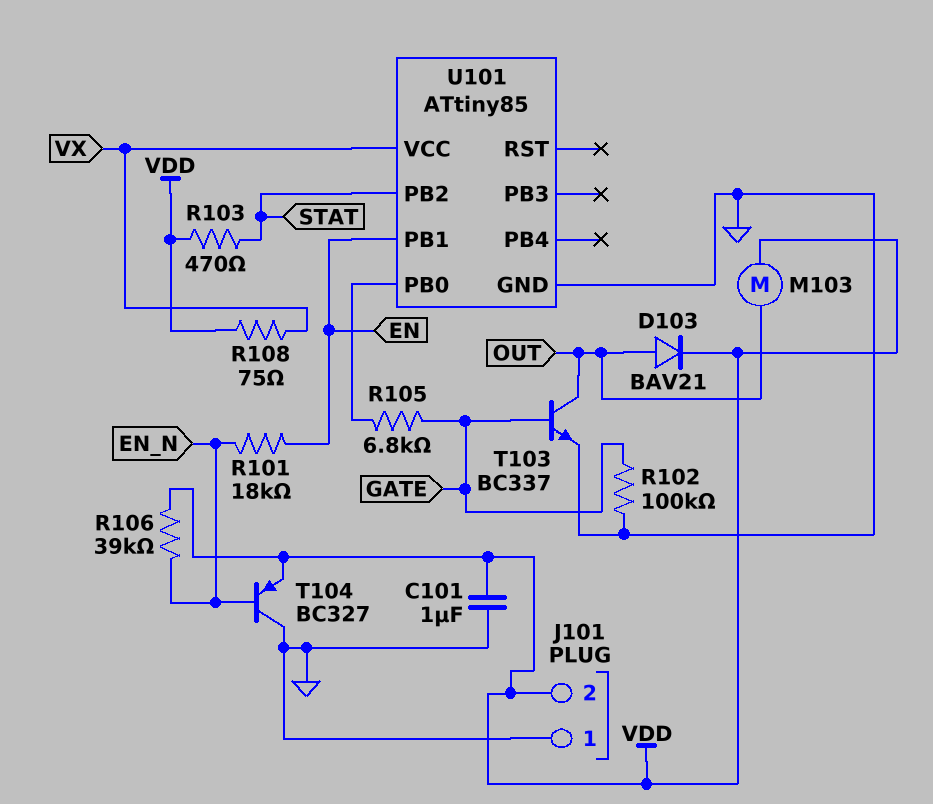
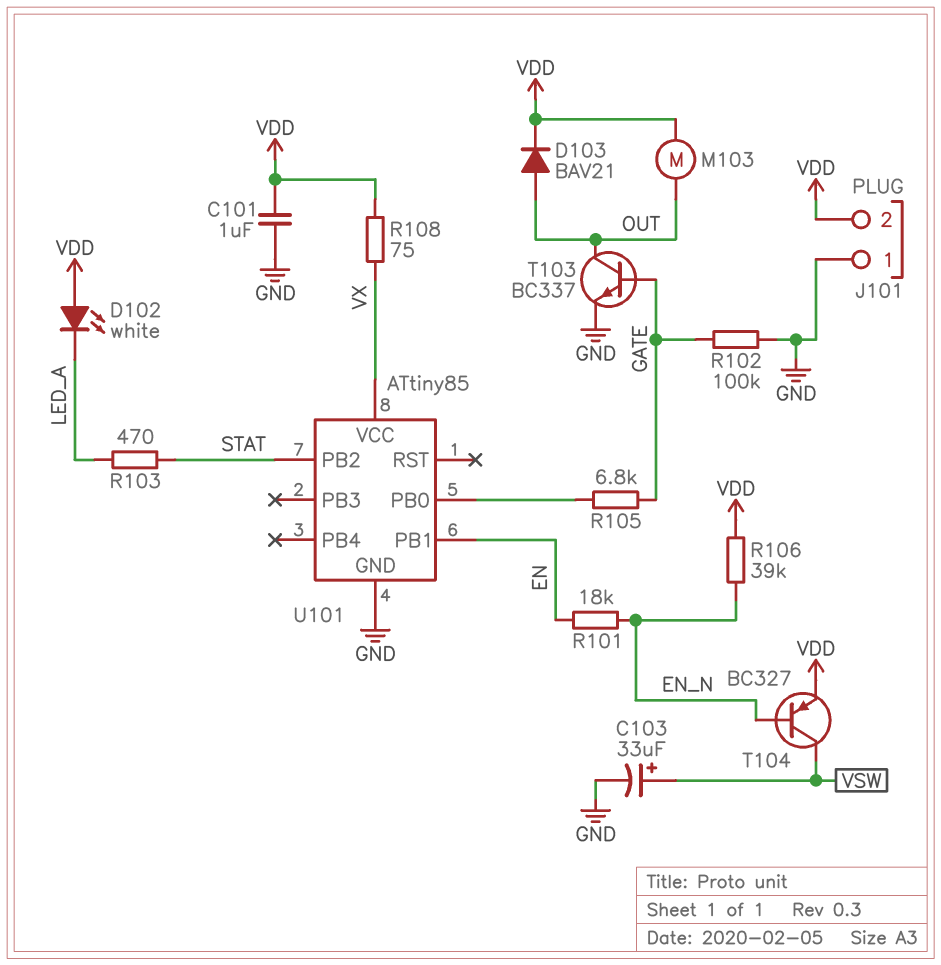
C103: none -> 33uF (plus VSW, minus GND)
D102: none -> LED white (A VDD, K LED_A)
R103: 470 (STAT, VDD) -> 470 (LED_A, STAT)
T104: PNP BC327 (B EN_N, C GND, E VDD) -> PNP BC327 (B EN_N, C VSW, E VDD)

